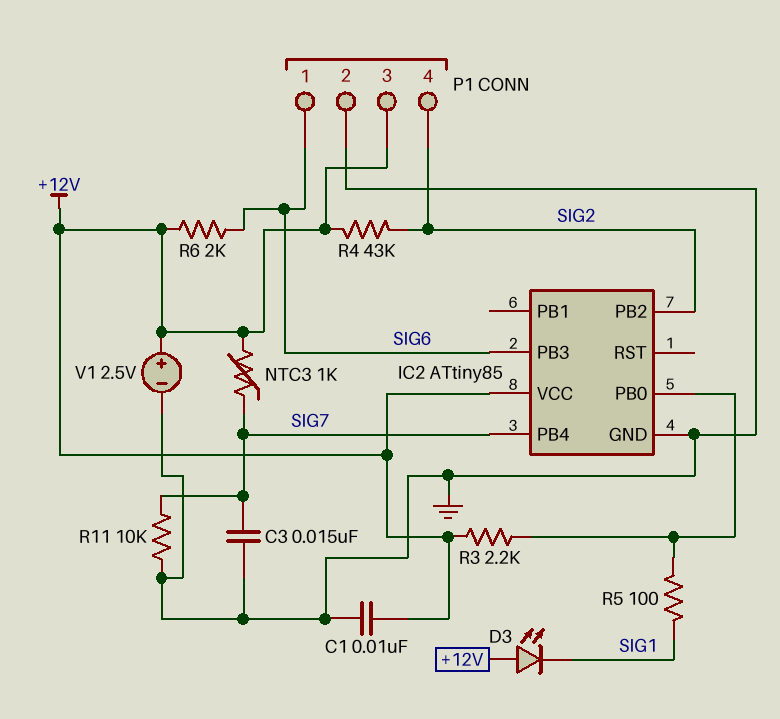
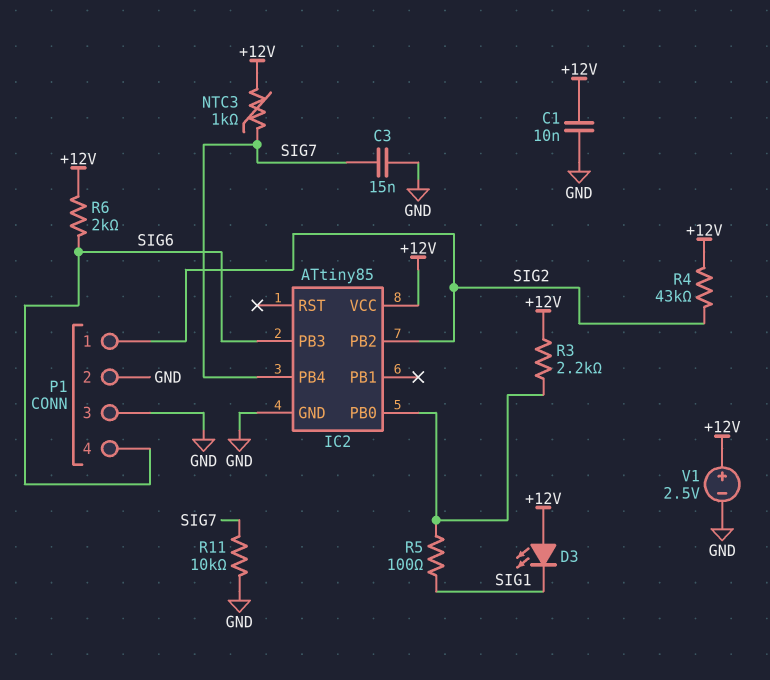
P1 pin 1: SIG6 -> SIG2
P1 pin 3: +12V -> GND
P1 pin 4: SIG2 -> SIG6

